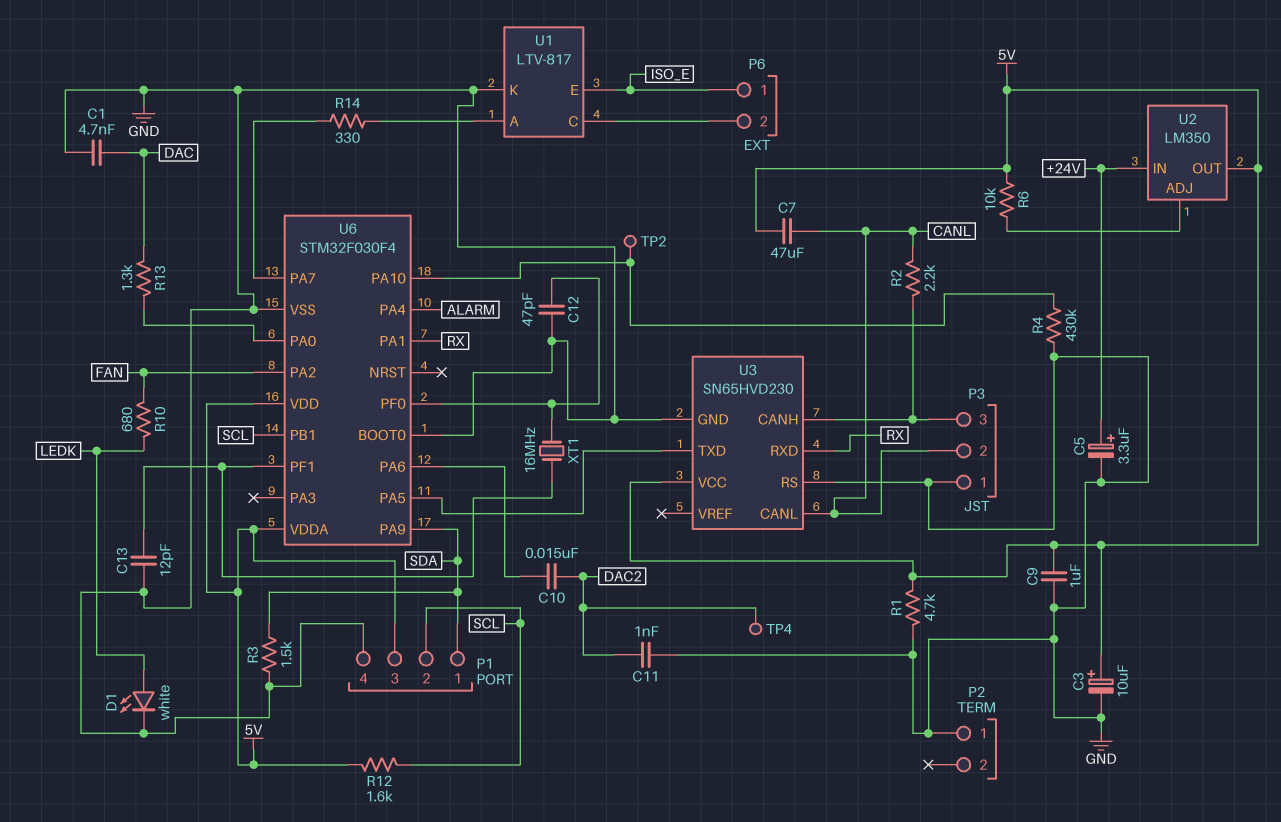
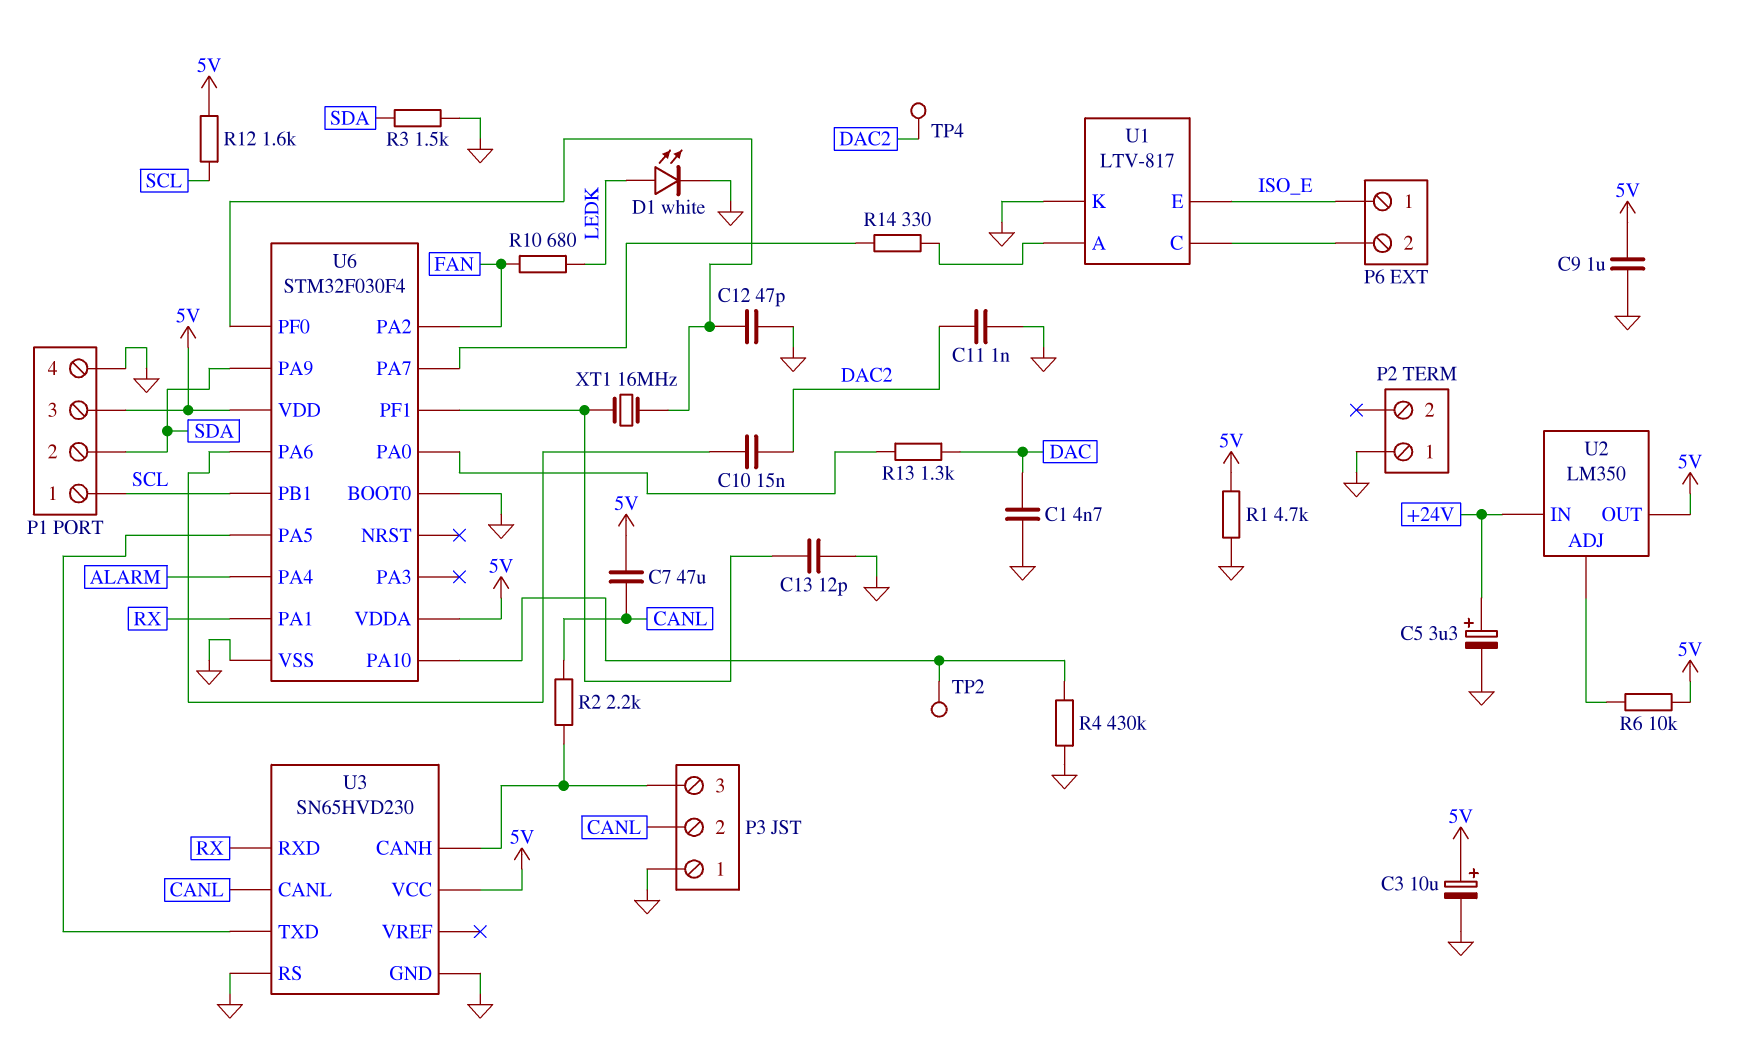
P1 pin 1: SDA -> SCL
P1 pin 2: SCL -> SDA

